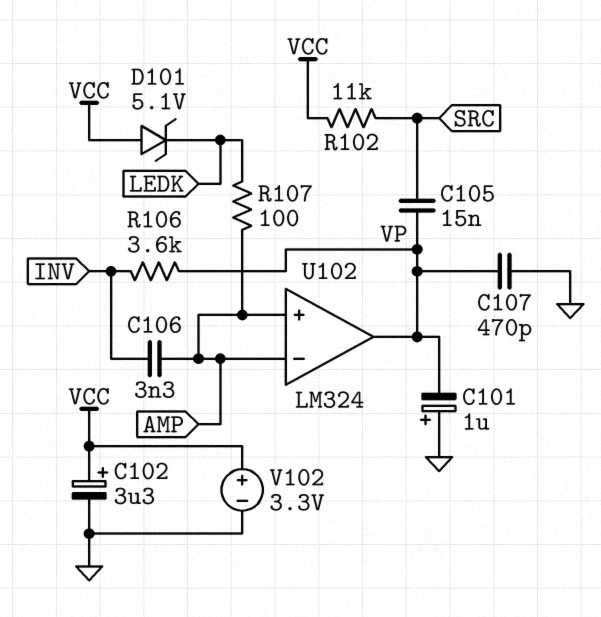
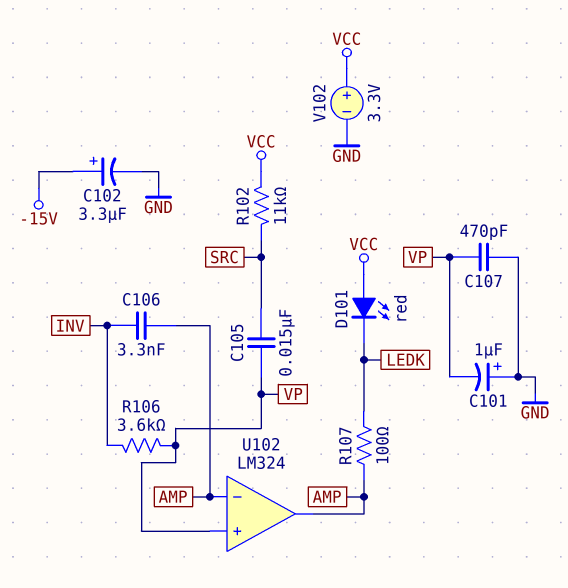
C102: 3.3uF (plus VCC, minus GND) -> 3.3uF (plus -15V, minus GND)
D101: zener 5.1V (A VCC, K LEDK) -> LED red (A VCC, K LEDK)
U102 pin in+: AMP -> VP
U102 pin out: VP -> AMP

